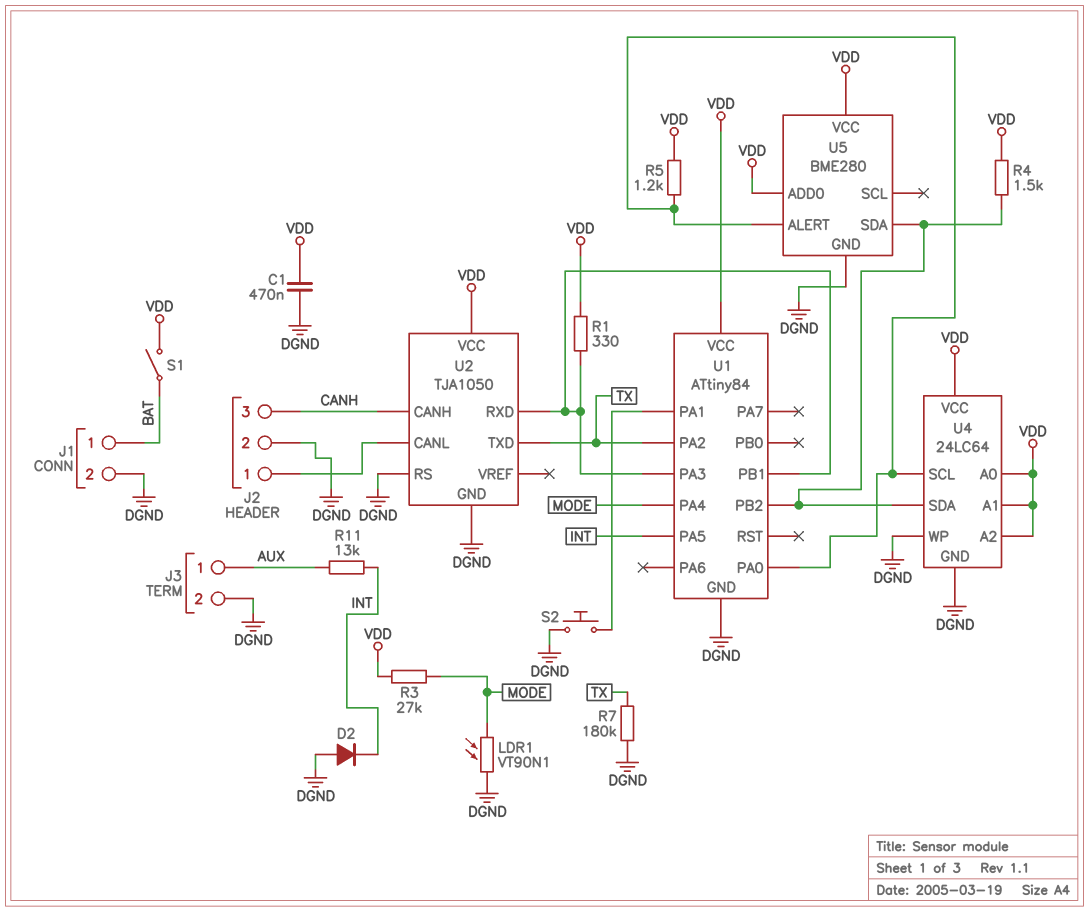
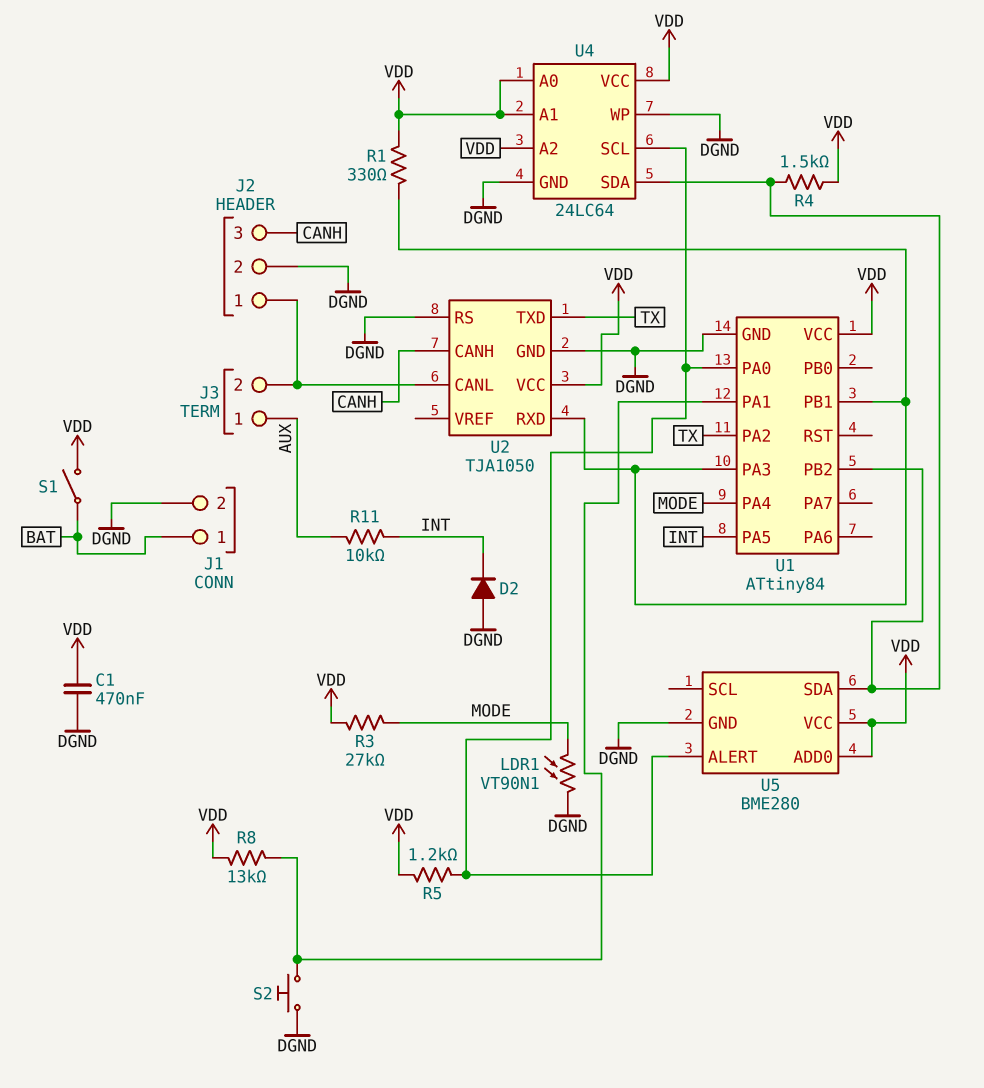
J3 pin 2: DGND -> J2/1
R7: 180k (DGND, TX) -> none
R8: none -> 13k (U1/PA1, VDD)
R11: 13k (AUX, INT) -> 10k (AUX, INT)

